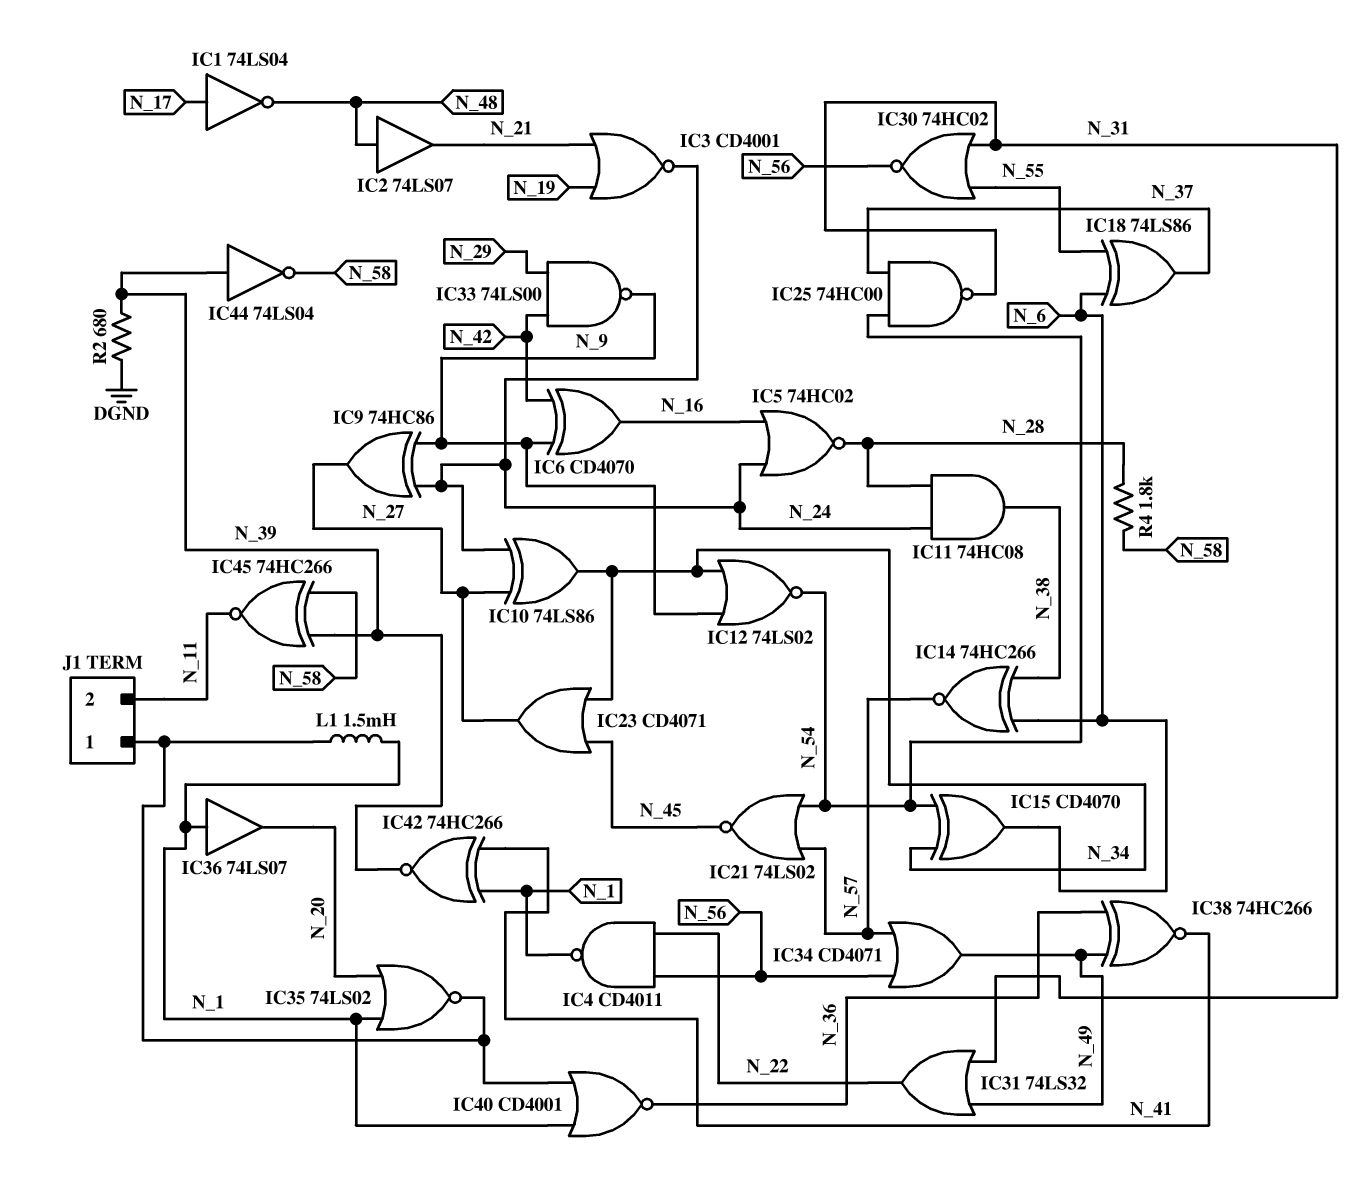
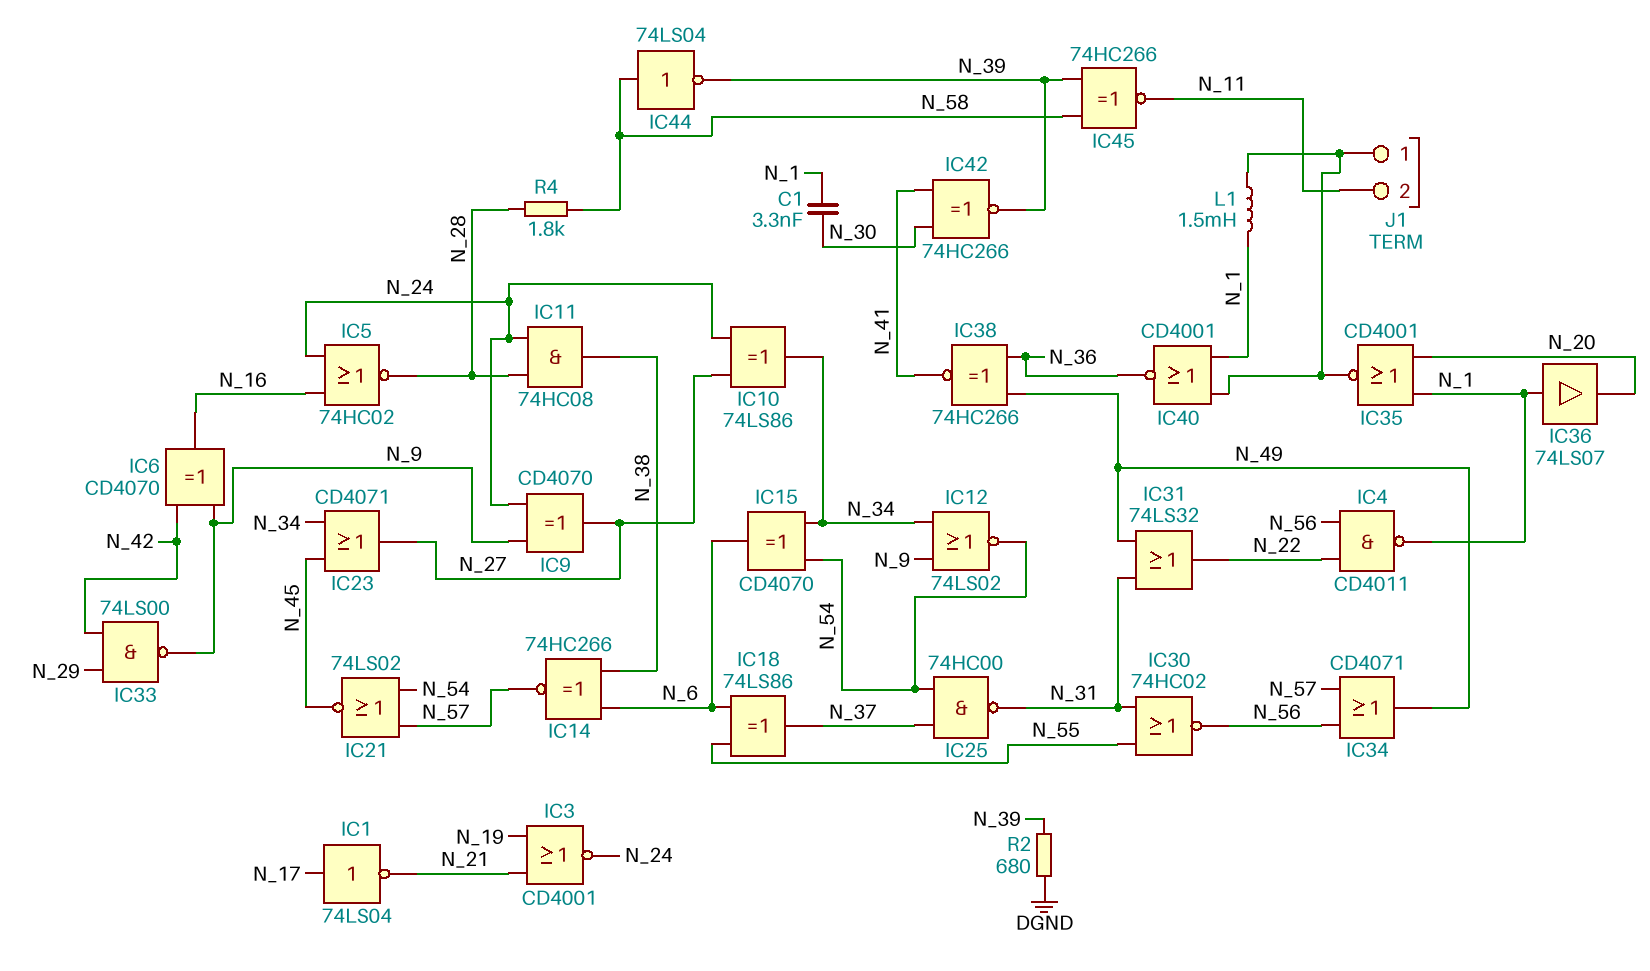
C1: none -> 3.3nF (N_1, N_30)
IC1: NOT 74LS04 (in N_17, out N_48) -> NOT 74LS04 (in N_17, out N_21)
IC2: buffer 74LS07 (in N_48, out N_21) -> none
IC9: XOR 74HC86 (in N_9, in N_24, out N_27) -> XOR CD4070 (in N_9, in N_24, out N_27)
IC35: NOR 74LS02 (in N_1, in N_20, out J1/1) -> NOR CD4001 (in N_1, in N_20, out J1/1)
IC42: XNOR 74HC266 (in N_1, in N_41, out N_39) -> XNOR 74HC266 (in N_30, in N_41, out N_39)
IC44: NOT 74LS04 (in N_39, out N_58) -> NOT 74LS04 (in N_58, out N_39)

